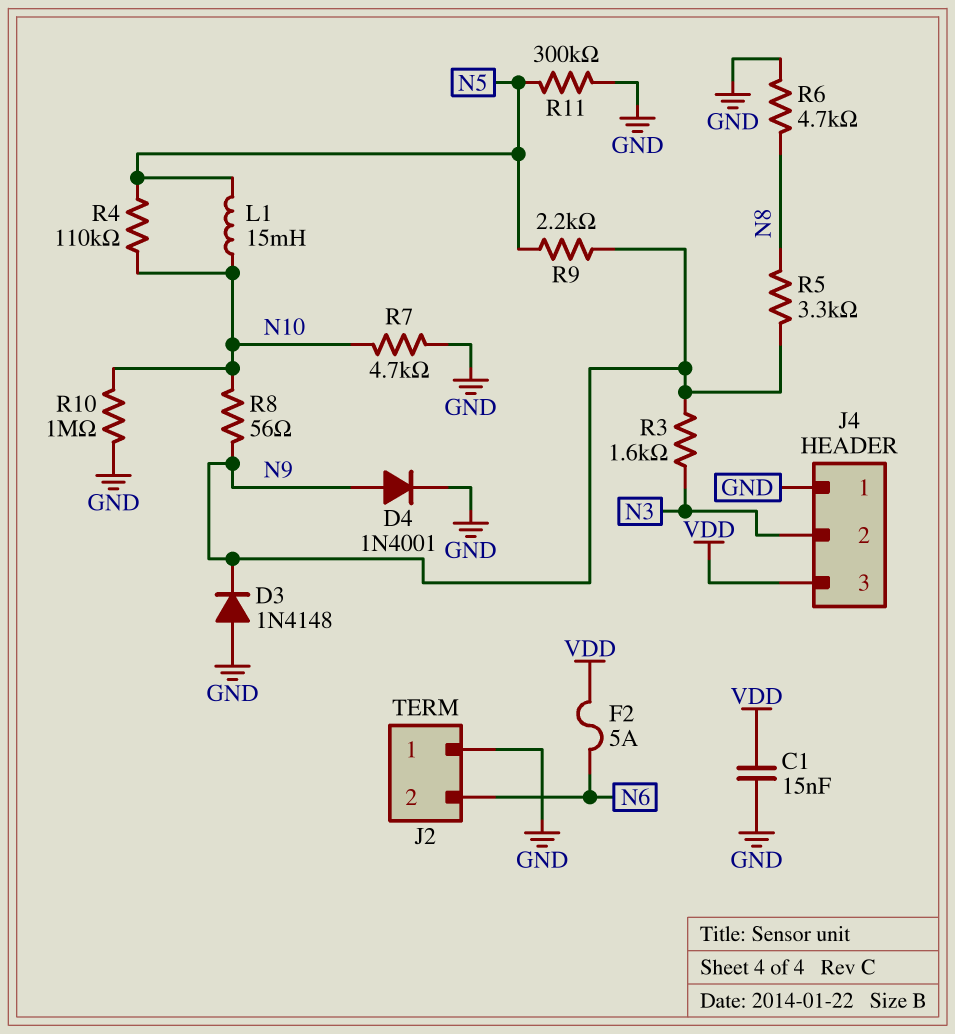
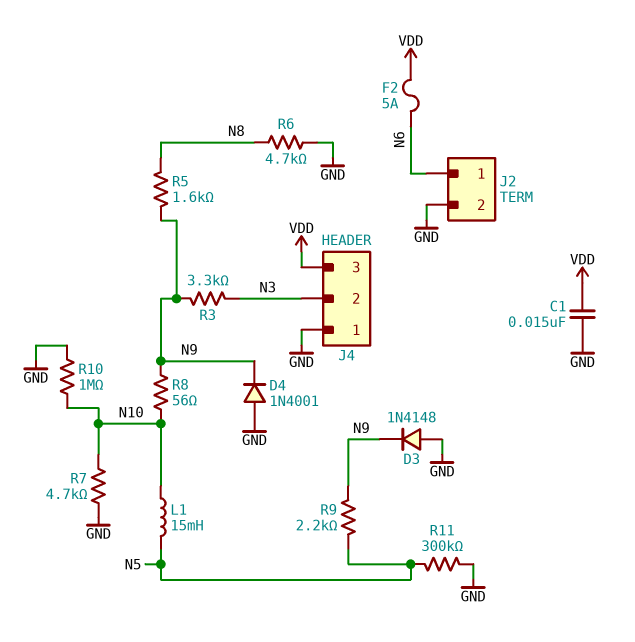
D4: diode 1N4001 (A N9, K GND) -> diode 1N4001 (A GND, K N9)
J2 pin 1: GND -> N6
J2 pin 2: N6 -> GND
R3: 1.6k (N3, N9) -> 3.3k (N3, N9)
R4: 110k (N5, N10) -> none
R5: 3.3k (N8, N9) -> 1.6k (N8, N9)

